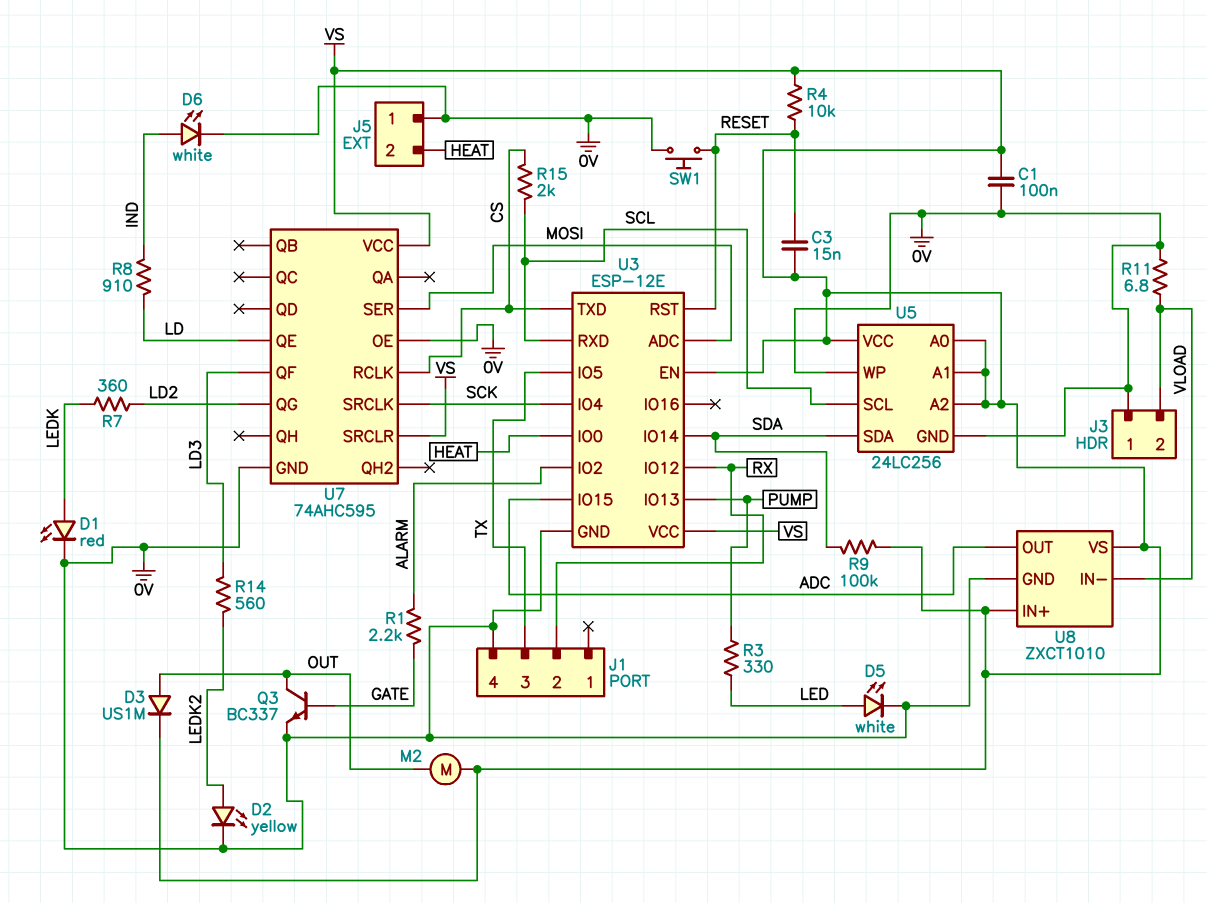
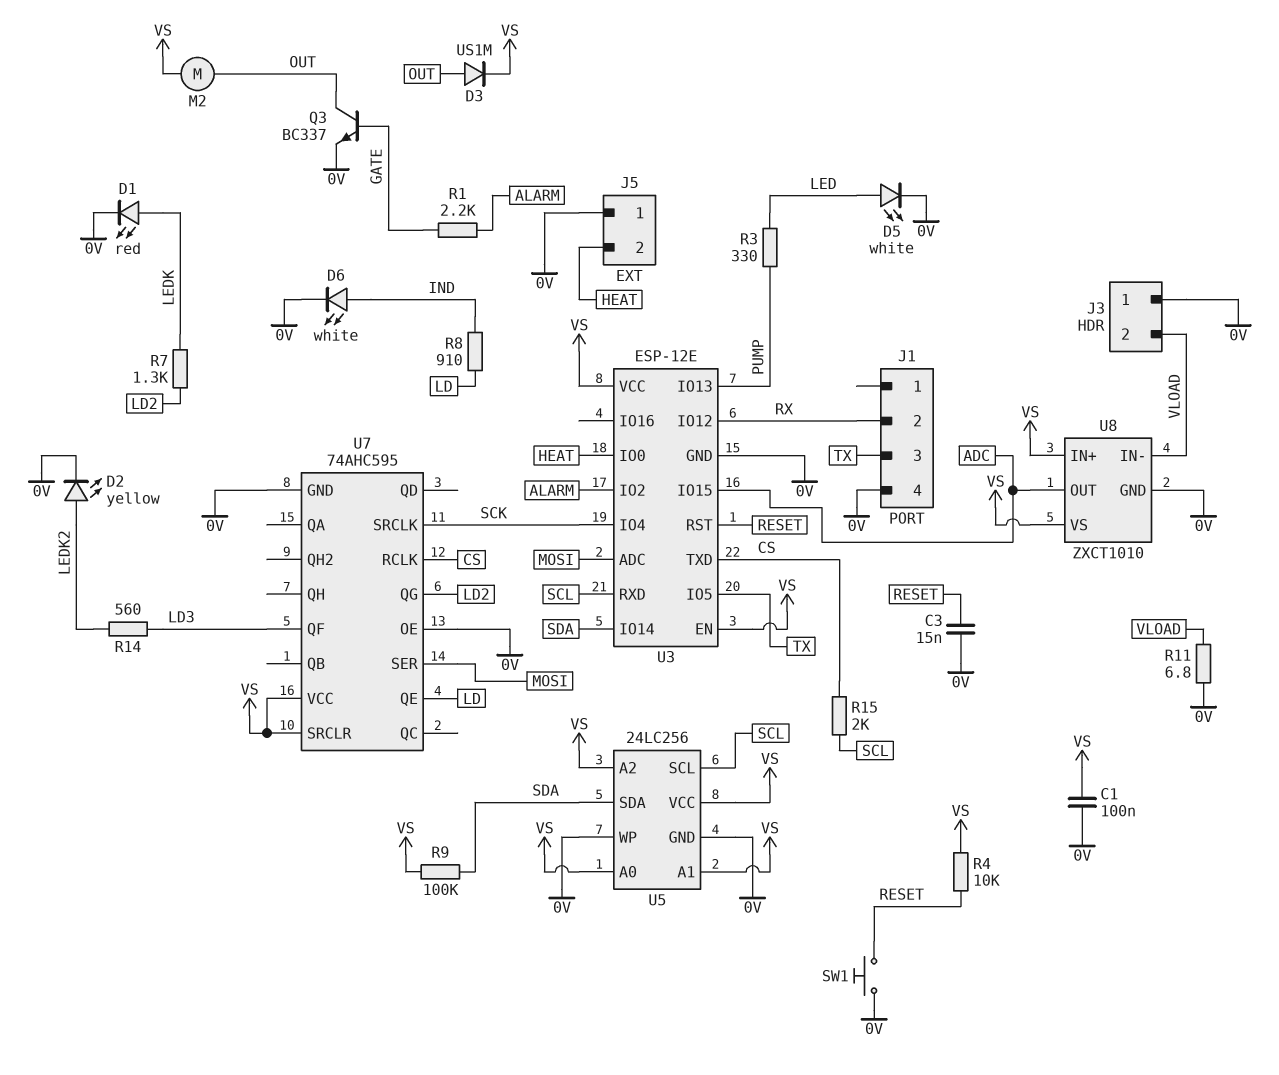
C3: 15nF (RESET, VS) -> 15nF (0V, RESET)
R7: 360 (LD2, LEDK) -> 1.3k (LD2, LEDK)

